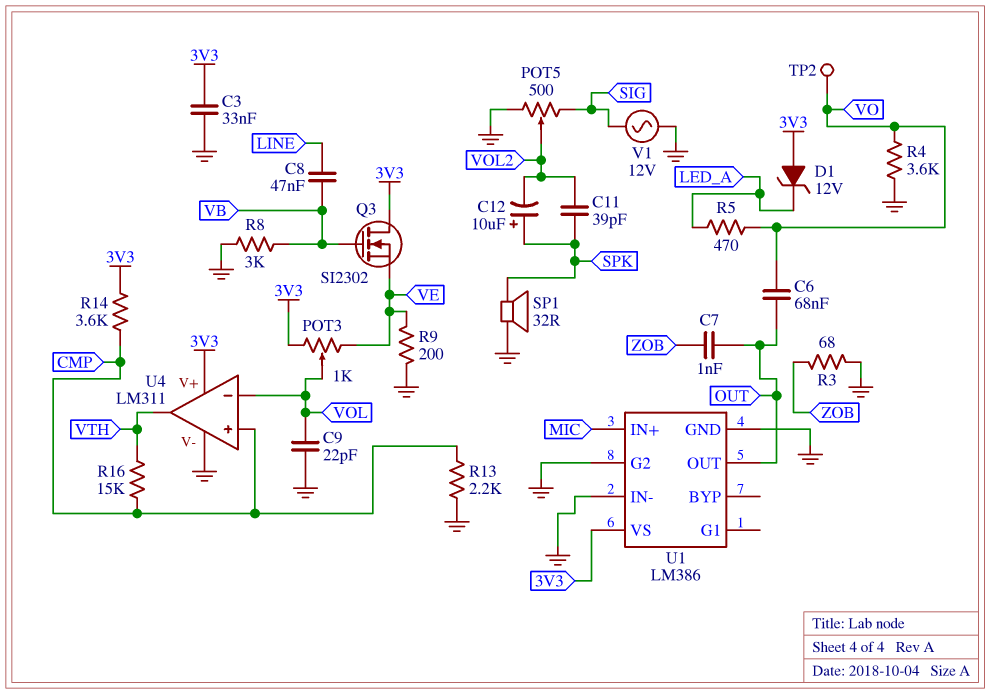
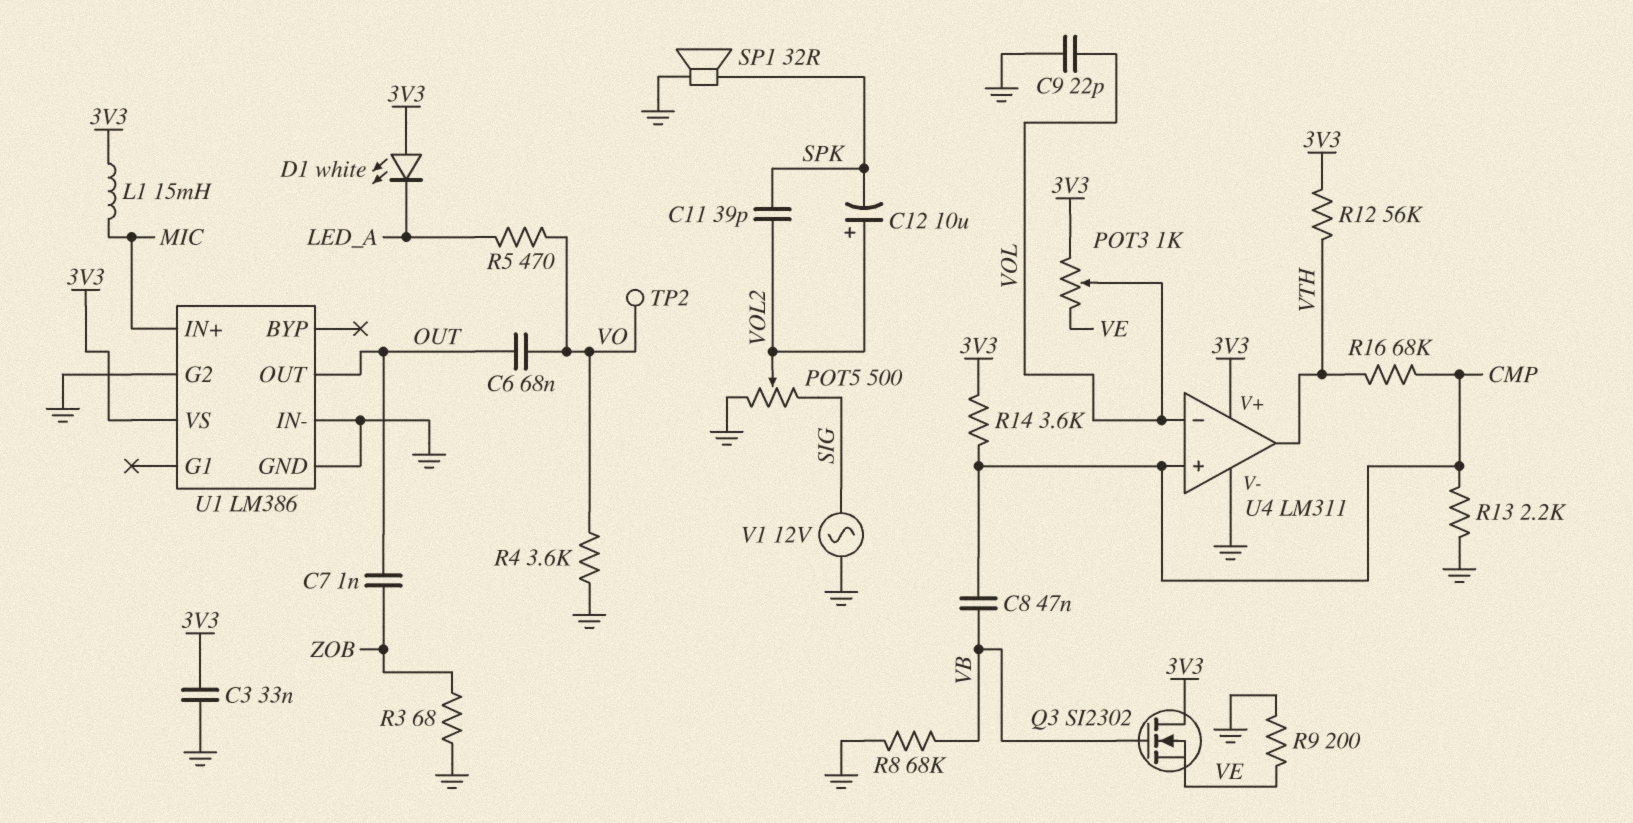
C8: 47nF (LINE, VB) -> 47nF (CMP, VB)
C12: 10uF (plus SPK, minus VOL2) -> 10uF (plus VOL2, minus SPK)
D1: zener 12V (A 3V3, K LED_A) -> LED white (A 3V3, K LED_A)
L1: none -> 15mH (3V3, MIC)
R8: 3k (GND, VB) -> 68k (GND, VB)
R12: none -> 56k (3V3, VTH)
R16: 15k (CMP, VTH) -> 68k (CMP, VTH)

